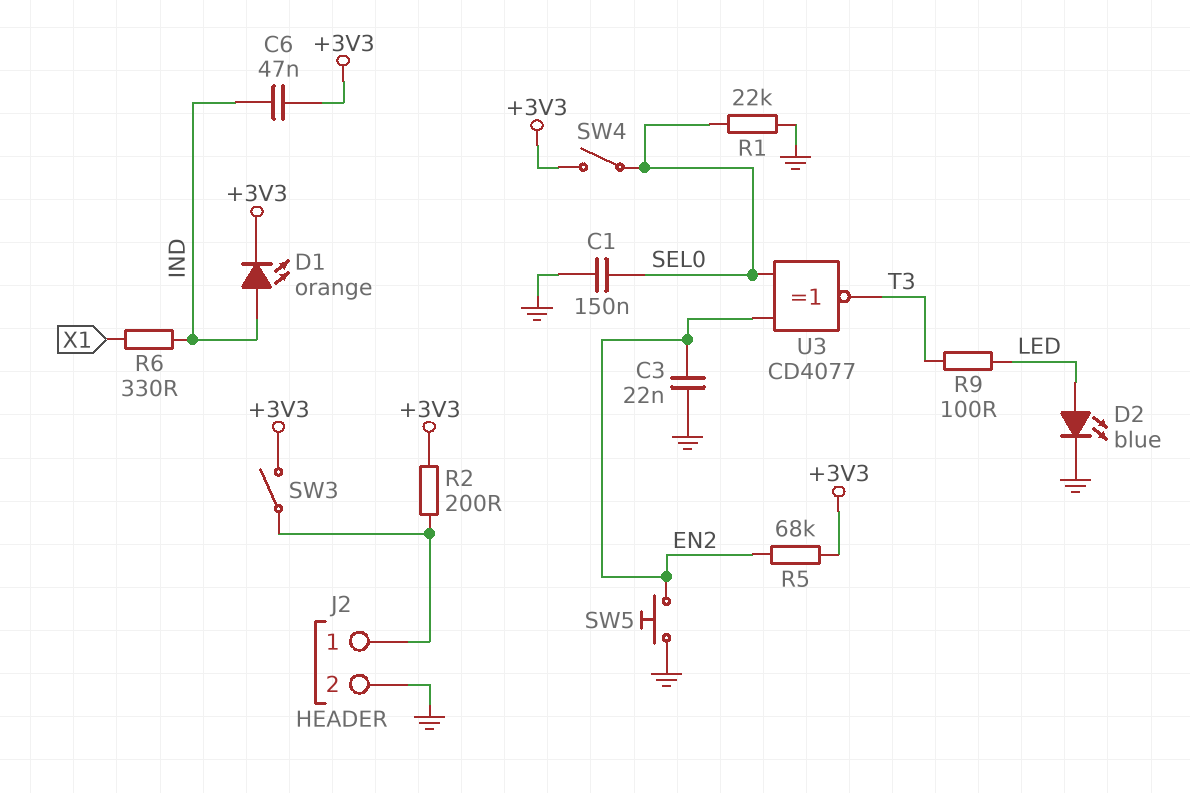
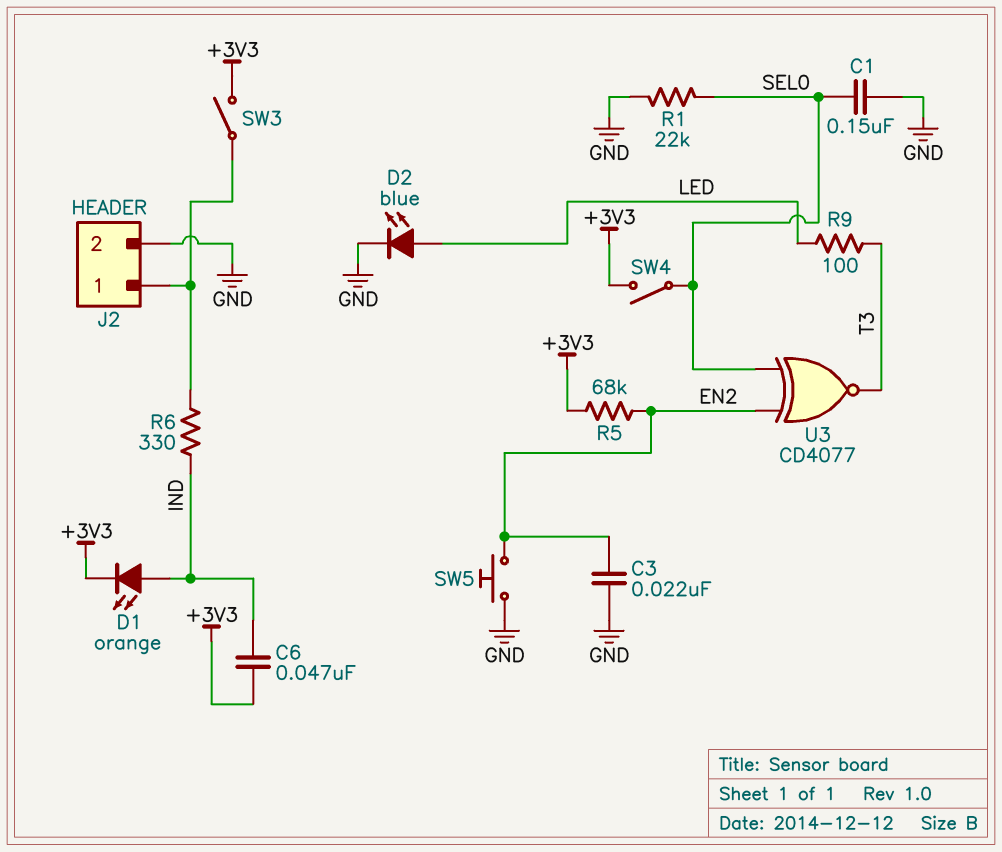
R2: 200 (+3V3, J2/1) -> none
R6: 330 (IND, X1) -> 330 (IND, J2/1)

